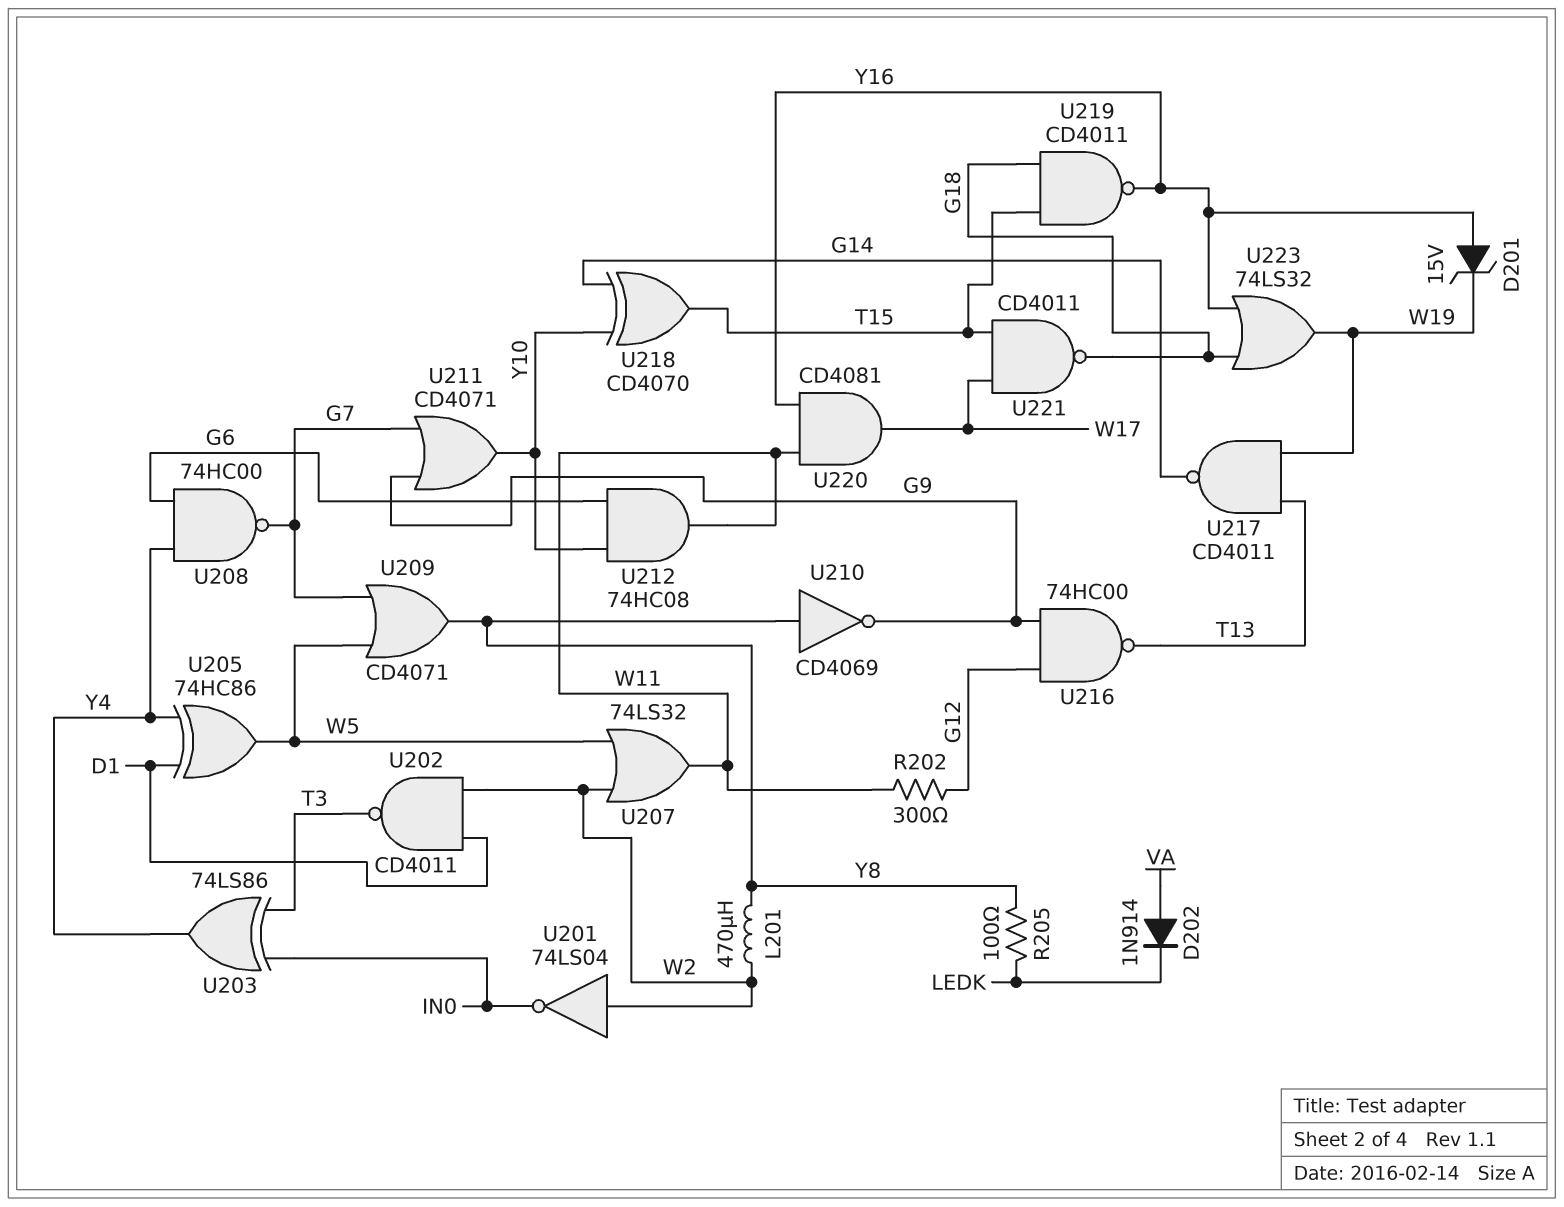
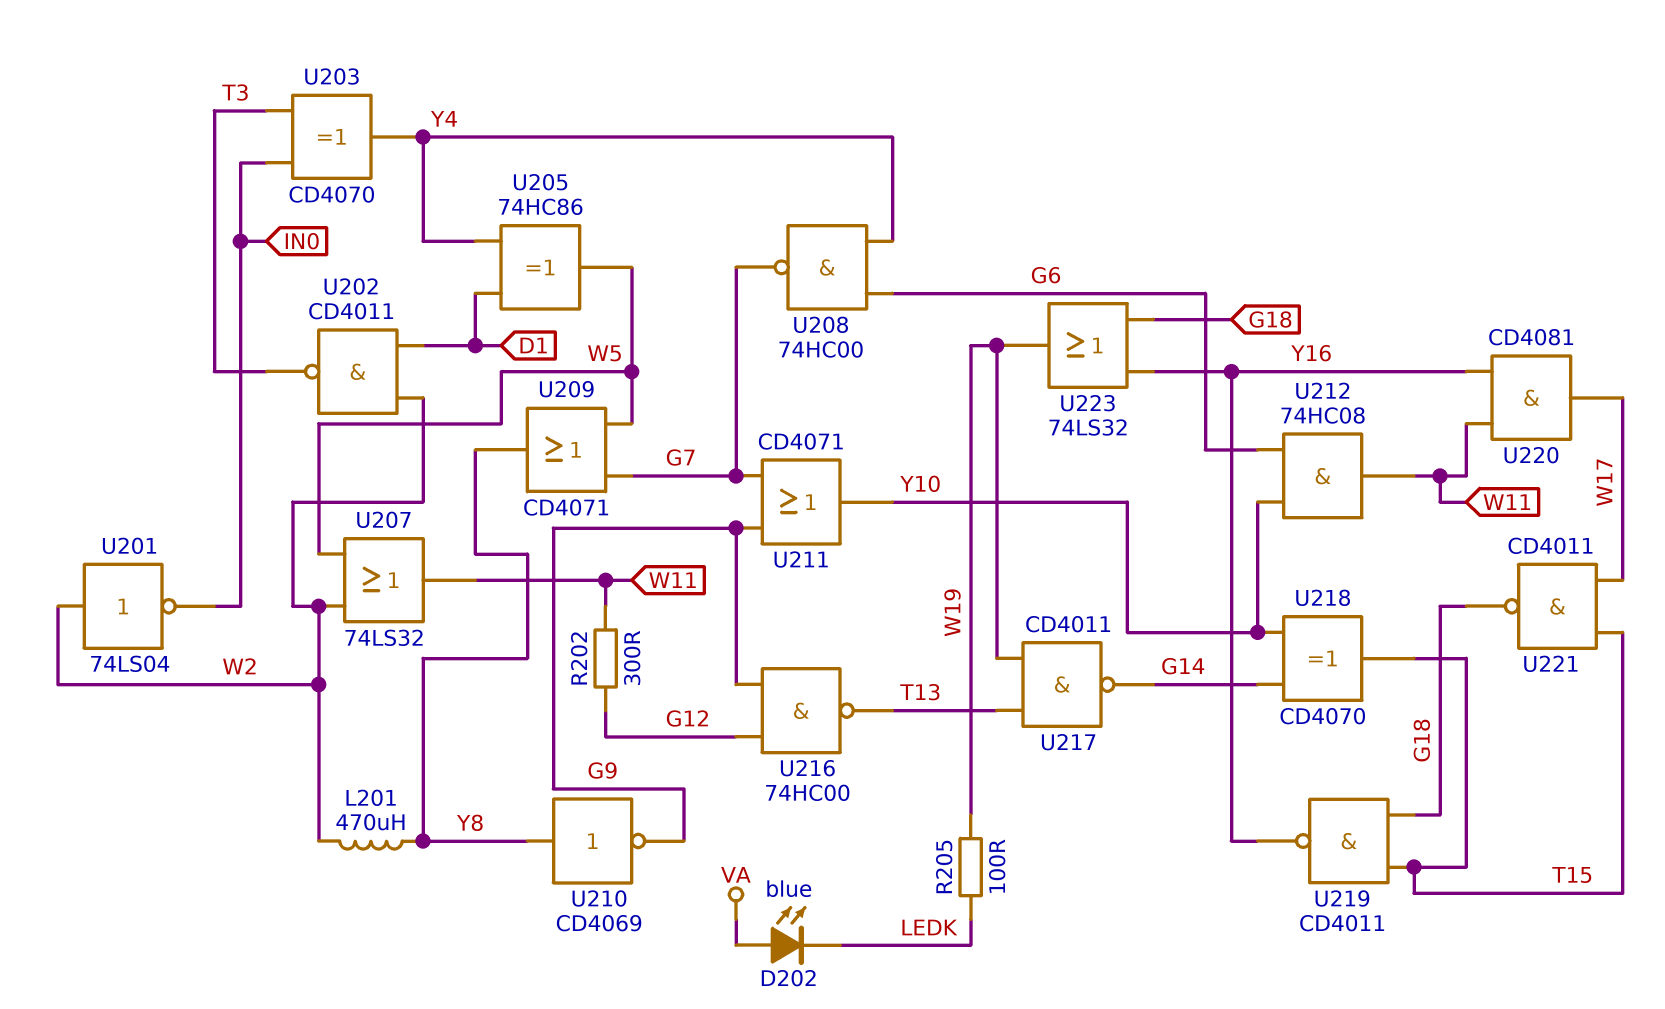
D201: zener 15V (A Y16, K W19) -> none
D202: diode 1N914 (A VA, K LEDK) -> LED blue (A VA, K LEDK)
R205: 100 (LEDK, Y8) -> 100 (LEDK, W19)
U203: XOR 74LS86 (in IN0, in T3, out Y4) -> XOR CD4070 (in IN0, in T3, out Y4)

